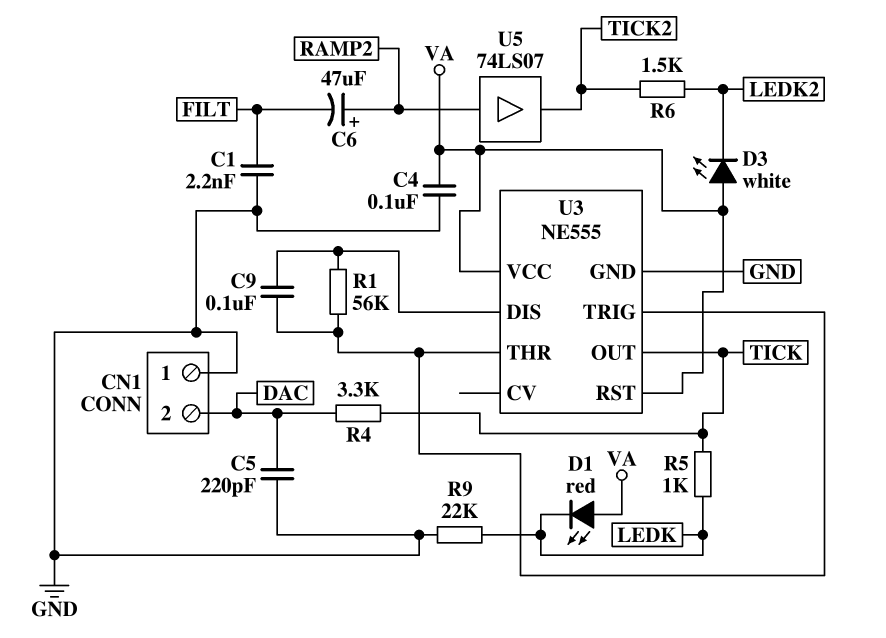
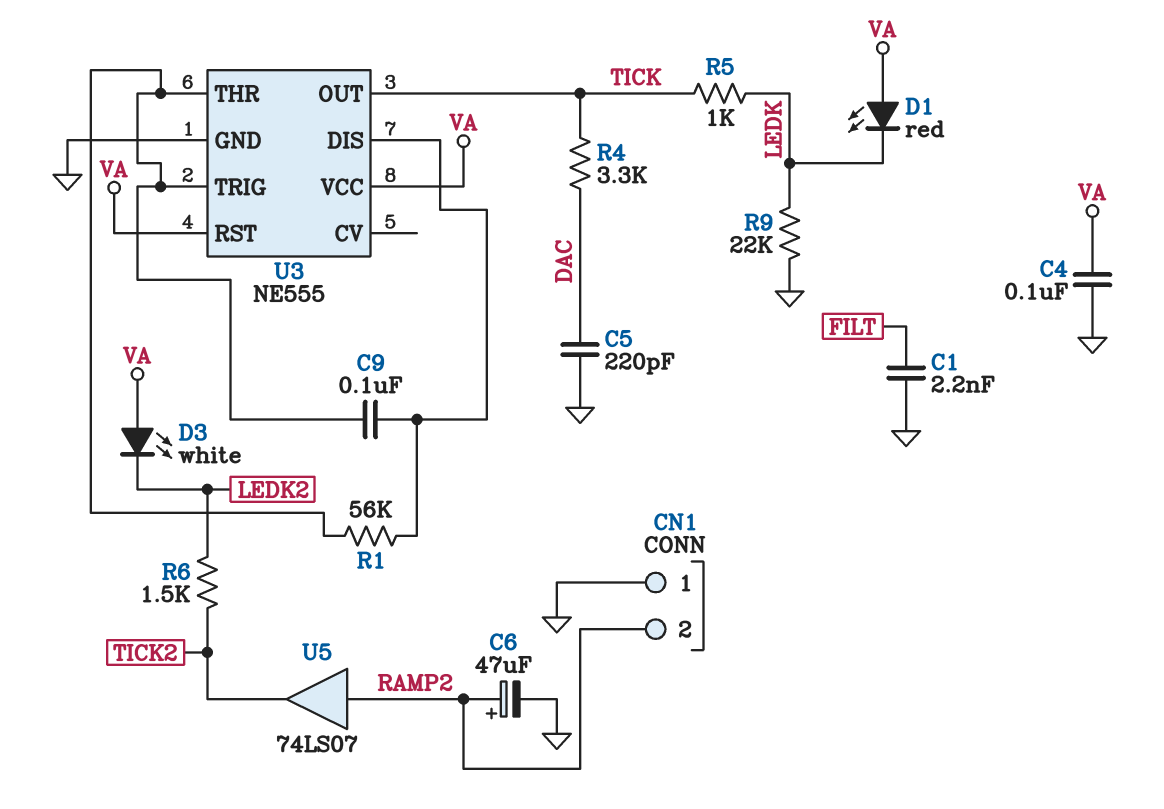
C6: 47uF (plus RAMP2, minus FILT) -> 47uF (plus RAMP2, minus GND)
CN1 pin 2: DAC -> RAMP2

